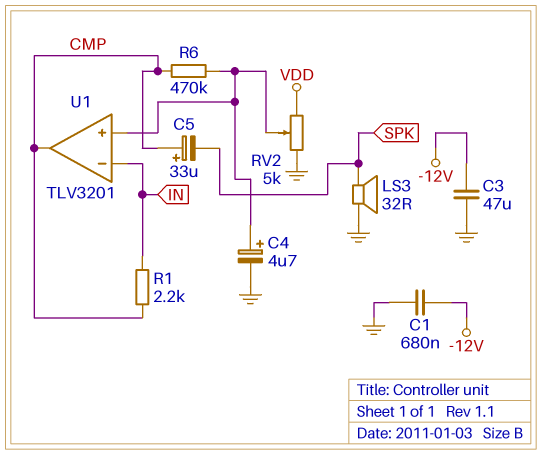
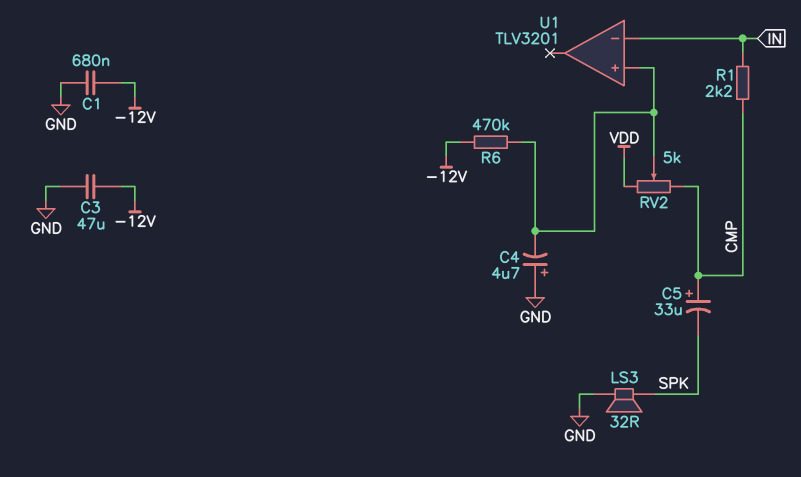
C4: 4.7uF (plus U1/in+, minus GND) -> 4.7uF (plus GND, minus U1/in+)
R6: 470k (CMP, U1/in+) -> 470k (-12V, U1/in+)
RV2: 5k (GND, VDD, wiper U1/in+) -> 5k (CMP, VDD, wiper U1/in+)
U1 pin out: CMP -> none

